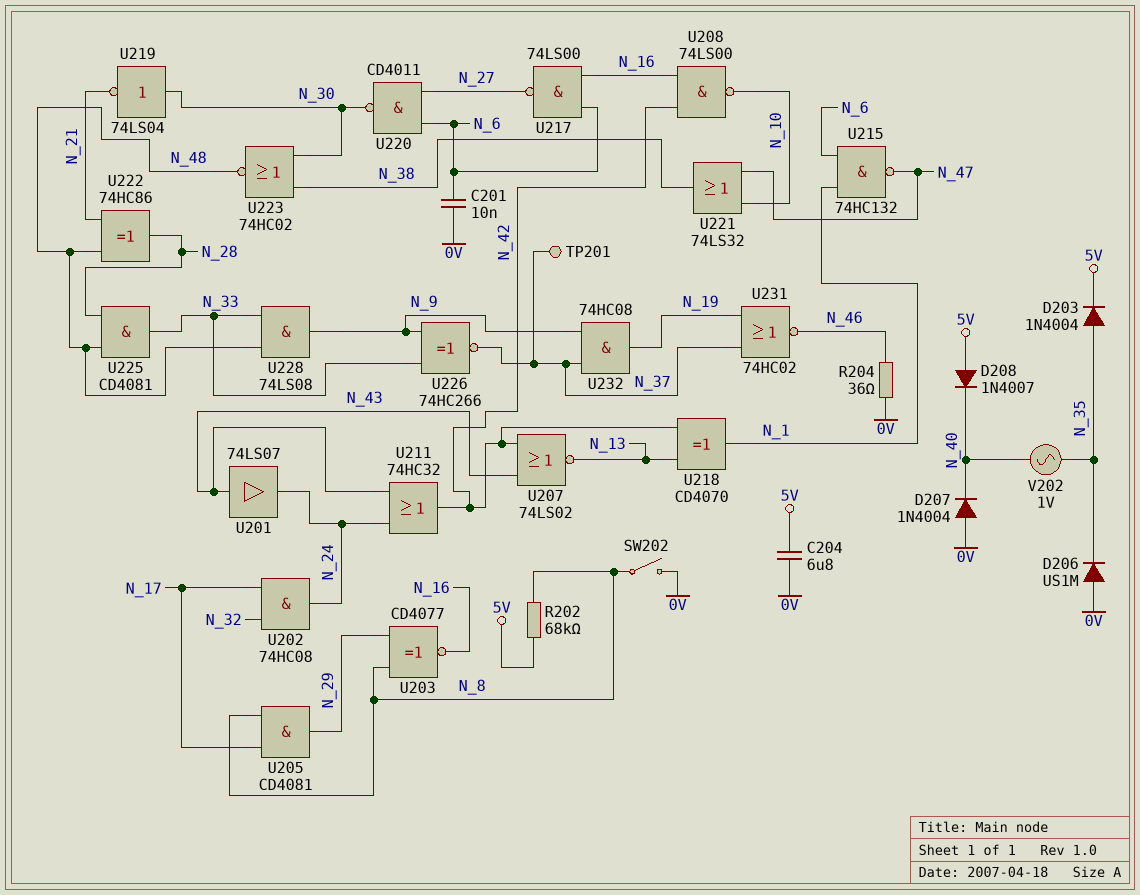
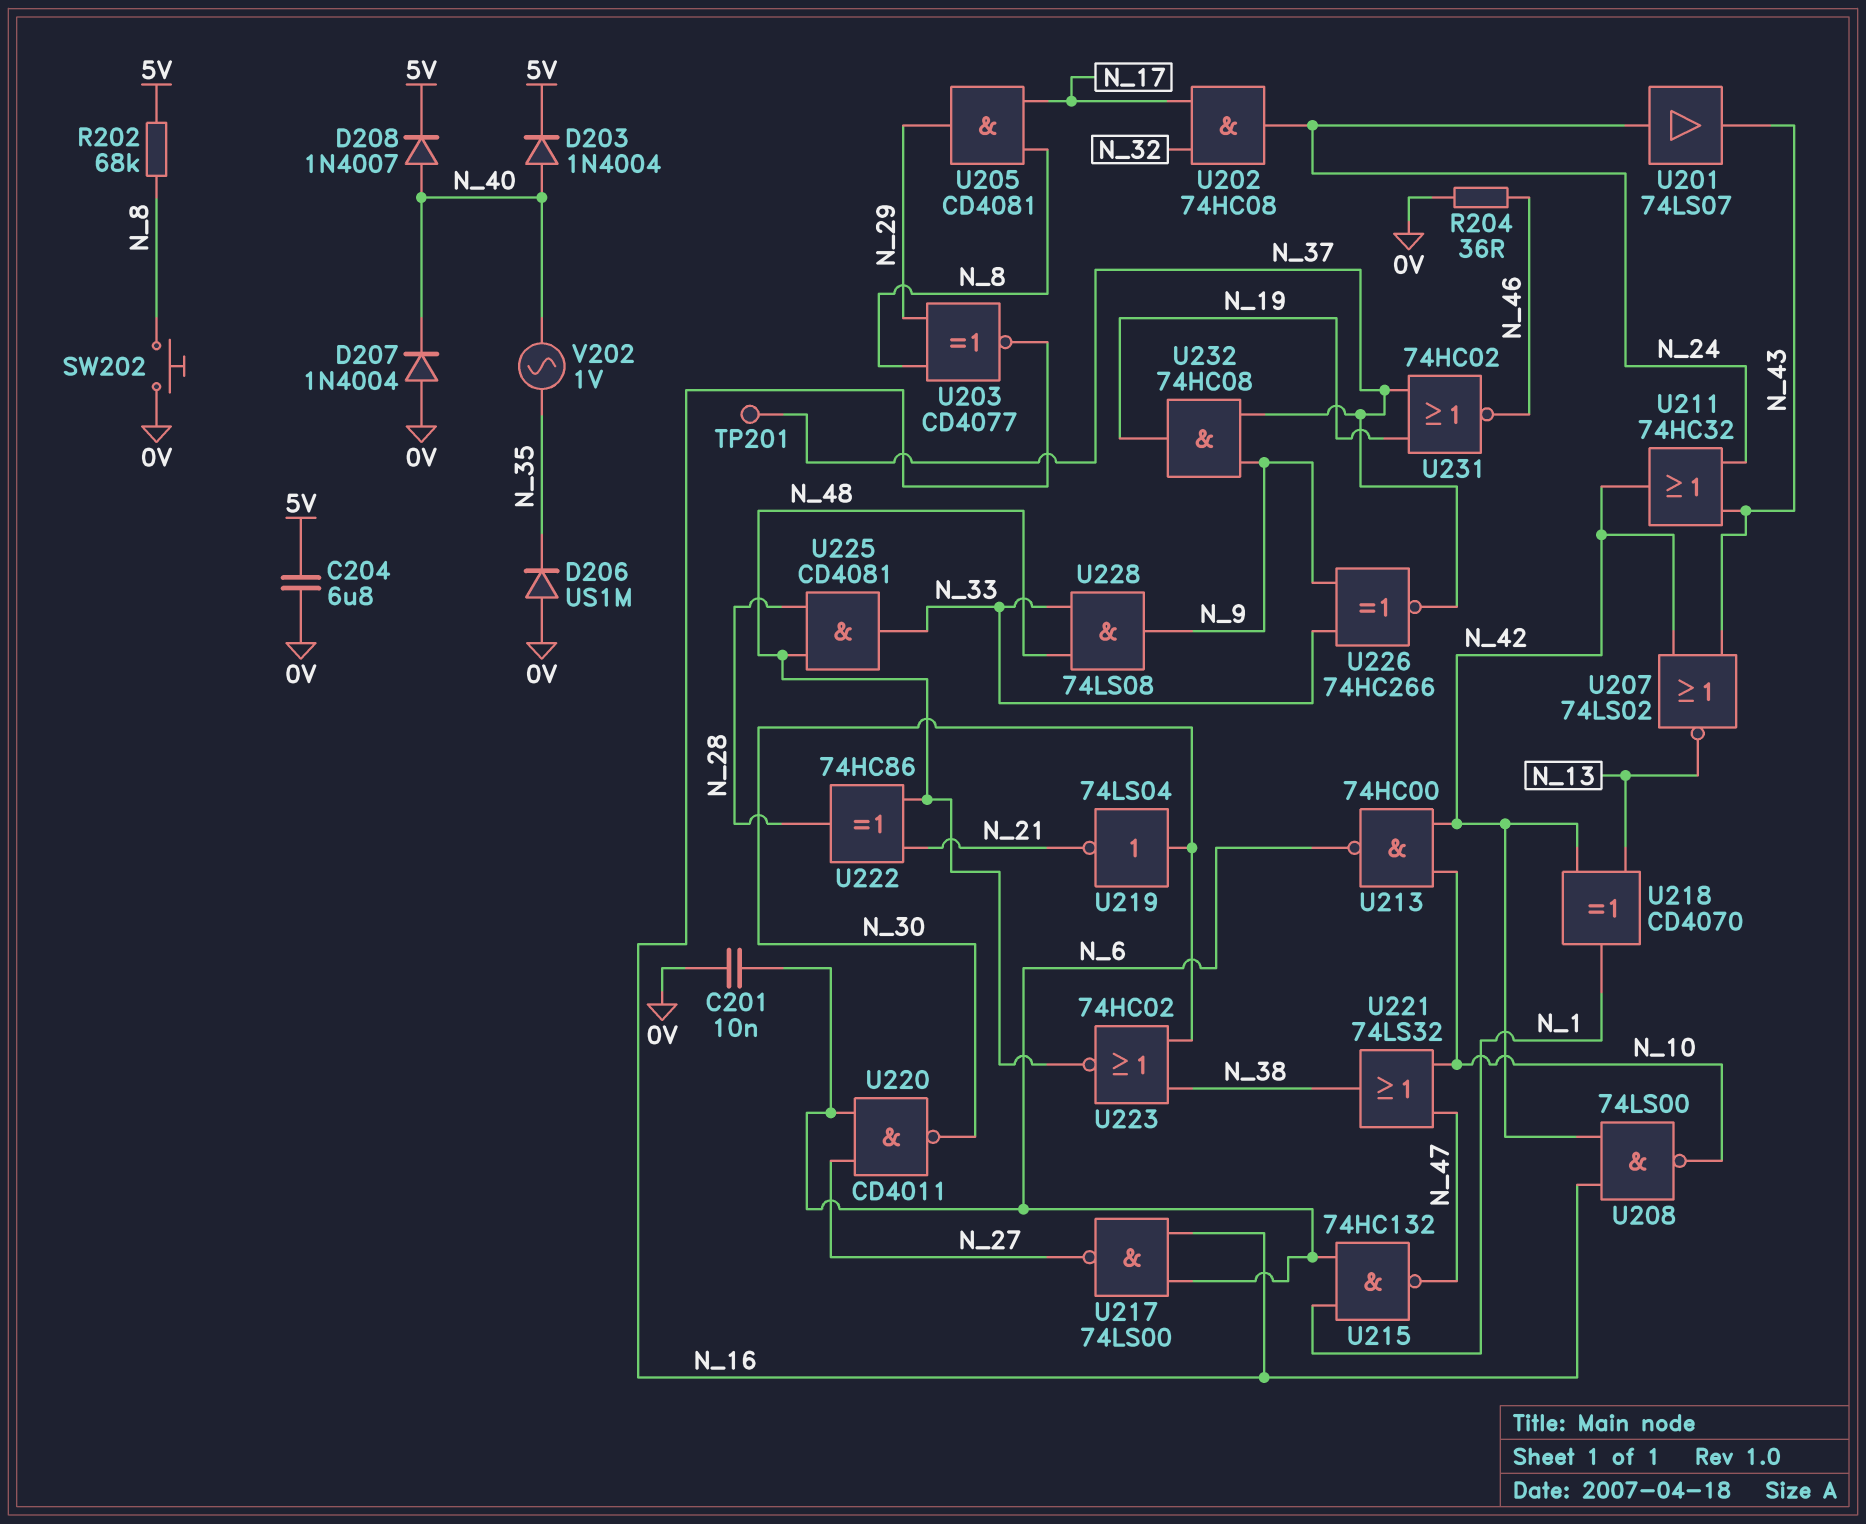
D203: diode 1N4004 (A N_35, K 5V) -> diode 1N4004 (A N_40, K 5V)
D208: diode 1N4007 (A 5V, K N_40) -> diode 1N4007 (A N_40, K 5V)
SW202: switch (0V, N_8) -> button (0V, N_8)
U201: buffer 74LS07 (in N_43, out N_24) -> buffer 74LS07 (in N_24, out N_43)
U213: none -> NAND 74HC00 (in N_10, in N_42, out N_6)

